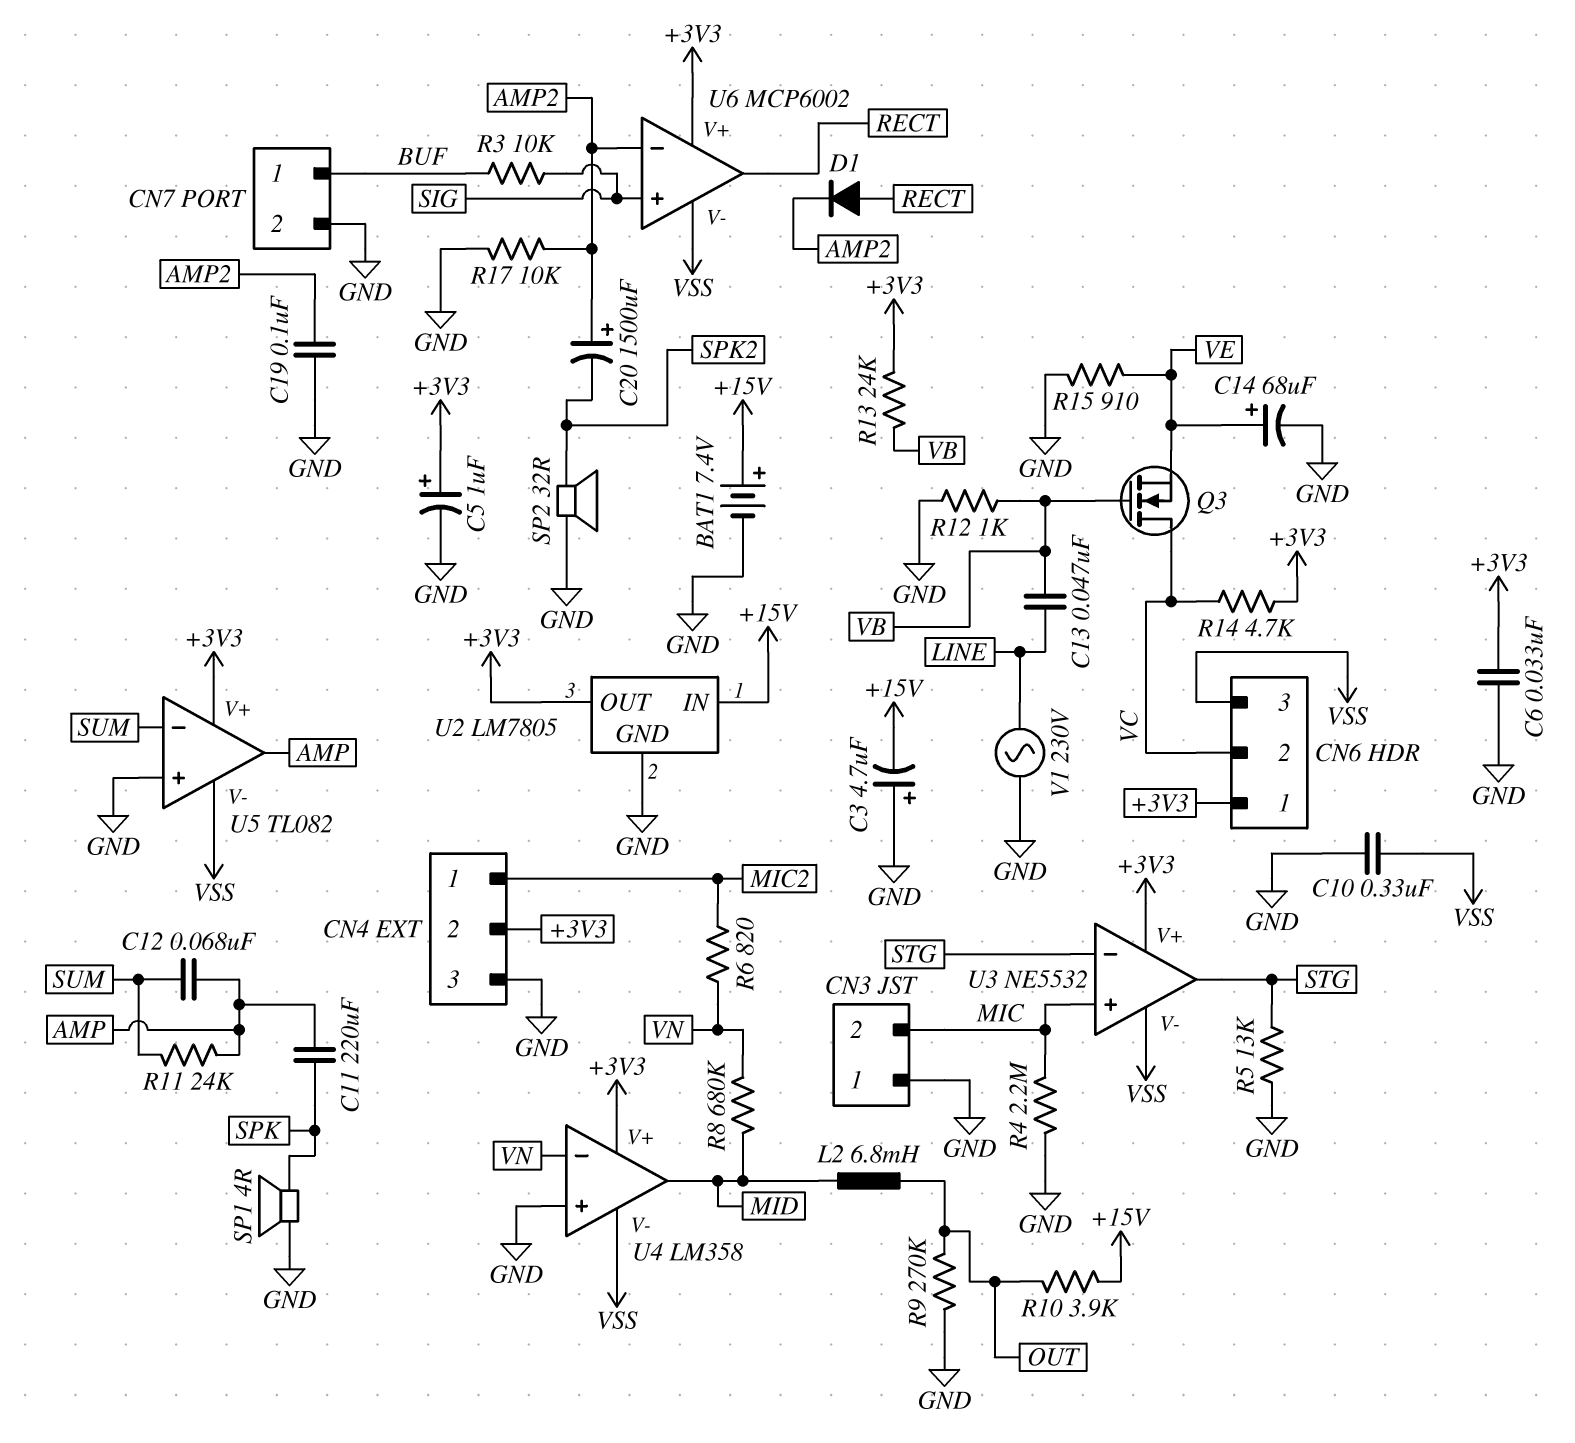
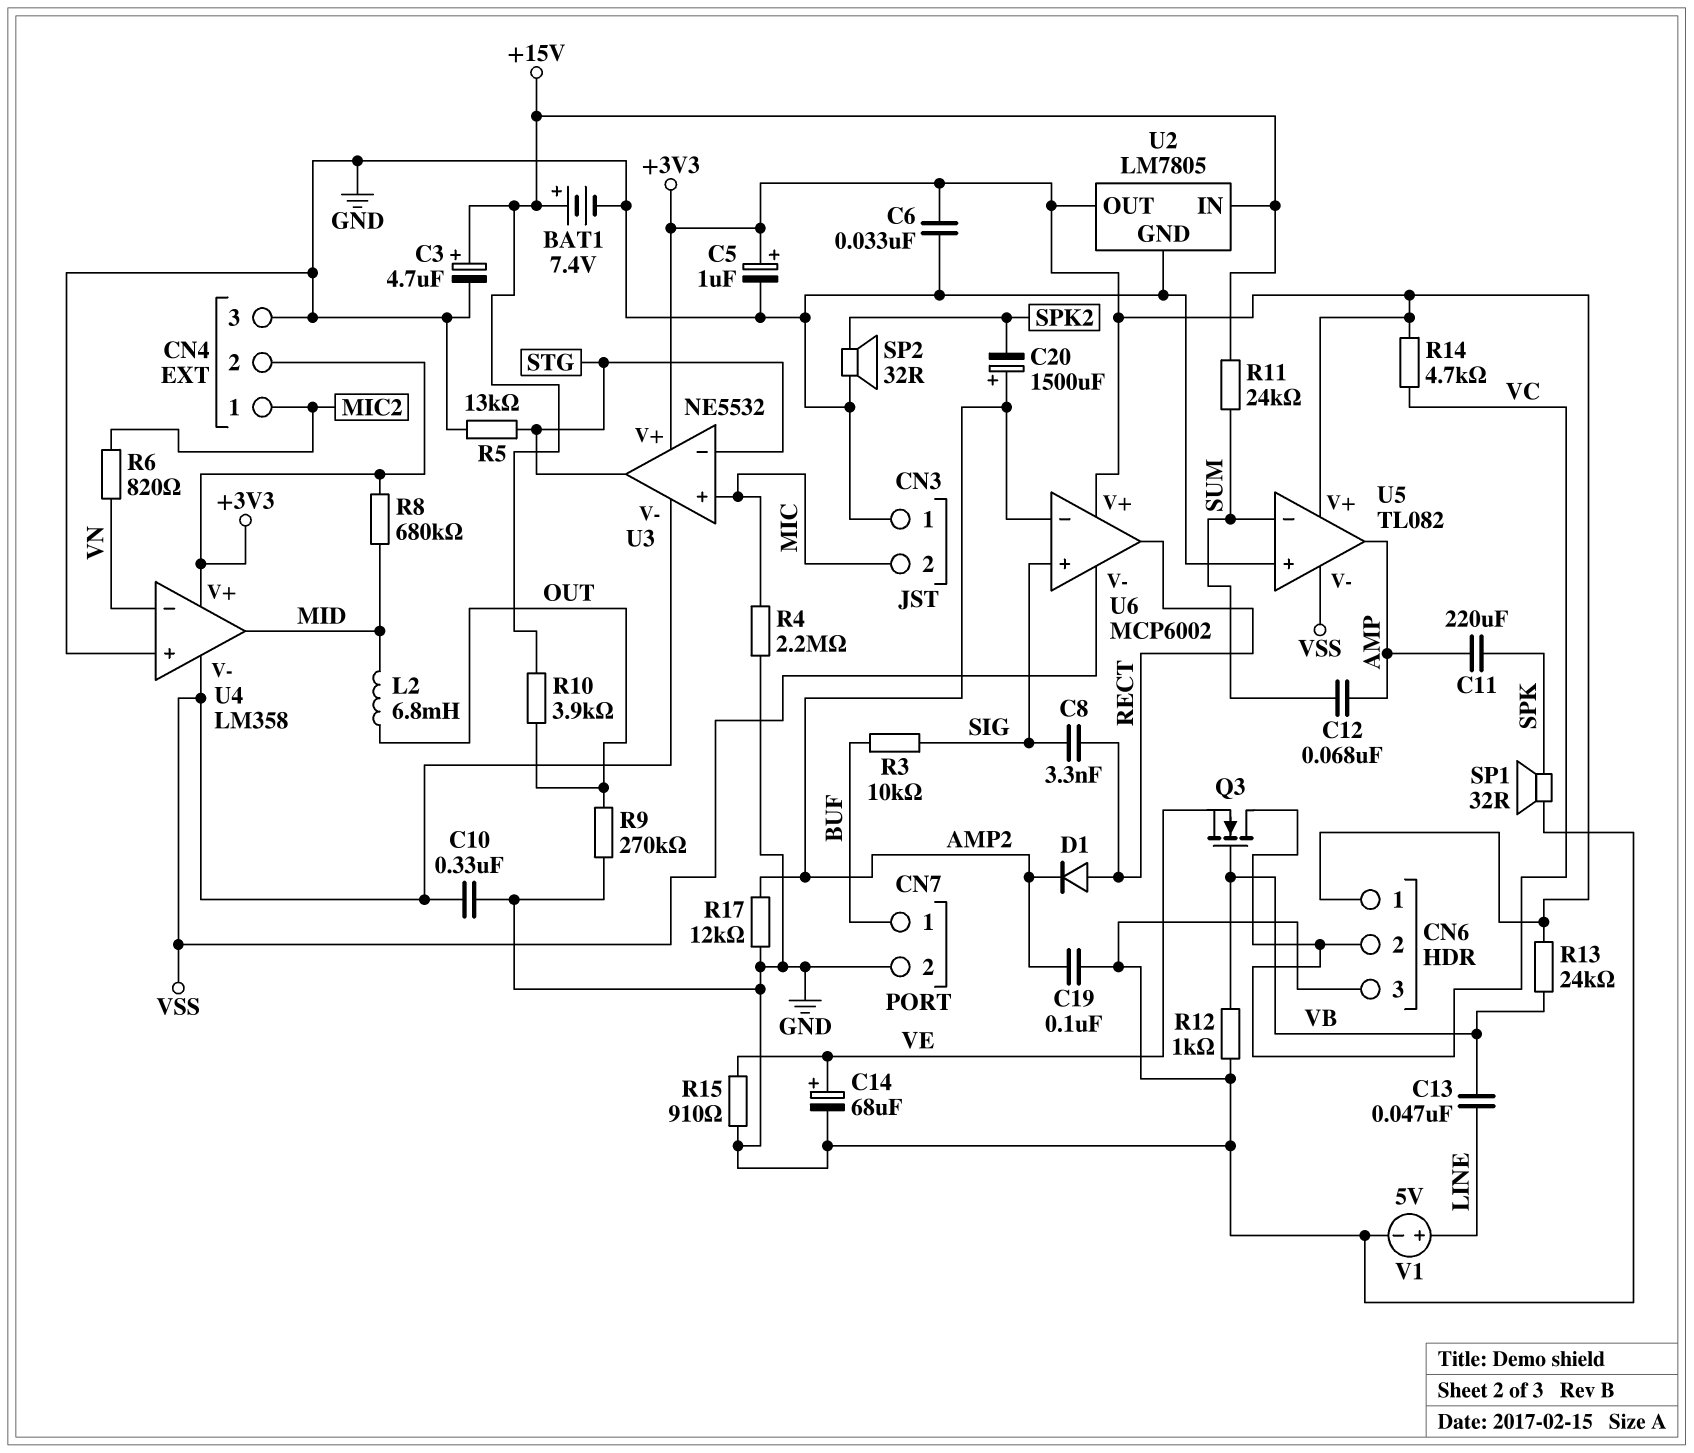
C3: 4.7uF (plus GND, minus +15V) -> 4.7uF (plus +15V, minus GND)
C8: none -> 3.3nF (RECT, SIG)
CN6 pin 3: VSS -> GND
R8: 680k (MID, VN) -> 680k (+3V3, MID)
R11: 24k (AMP, SUM) -> 24k (+15V, SUM)
R17: 10k (AMP2, GND) -> 12k (AMP2, GND)
SP1: speaker 4R (GND, SPK) -> speaker 32R (GND, SPK)
V1: AC 230V (GND, LINE) -> 5V (plus LINE, minus GND)

